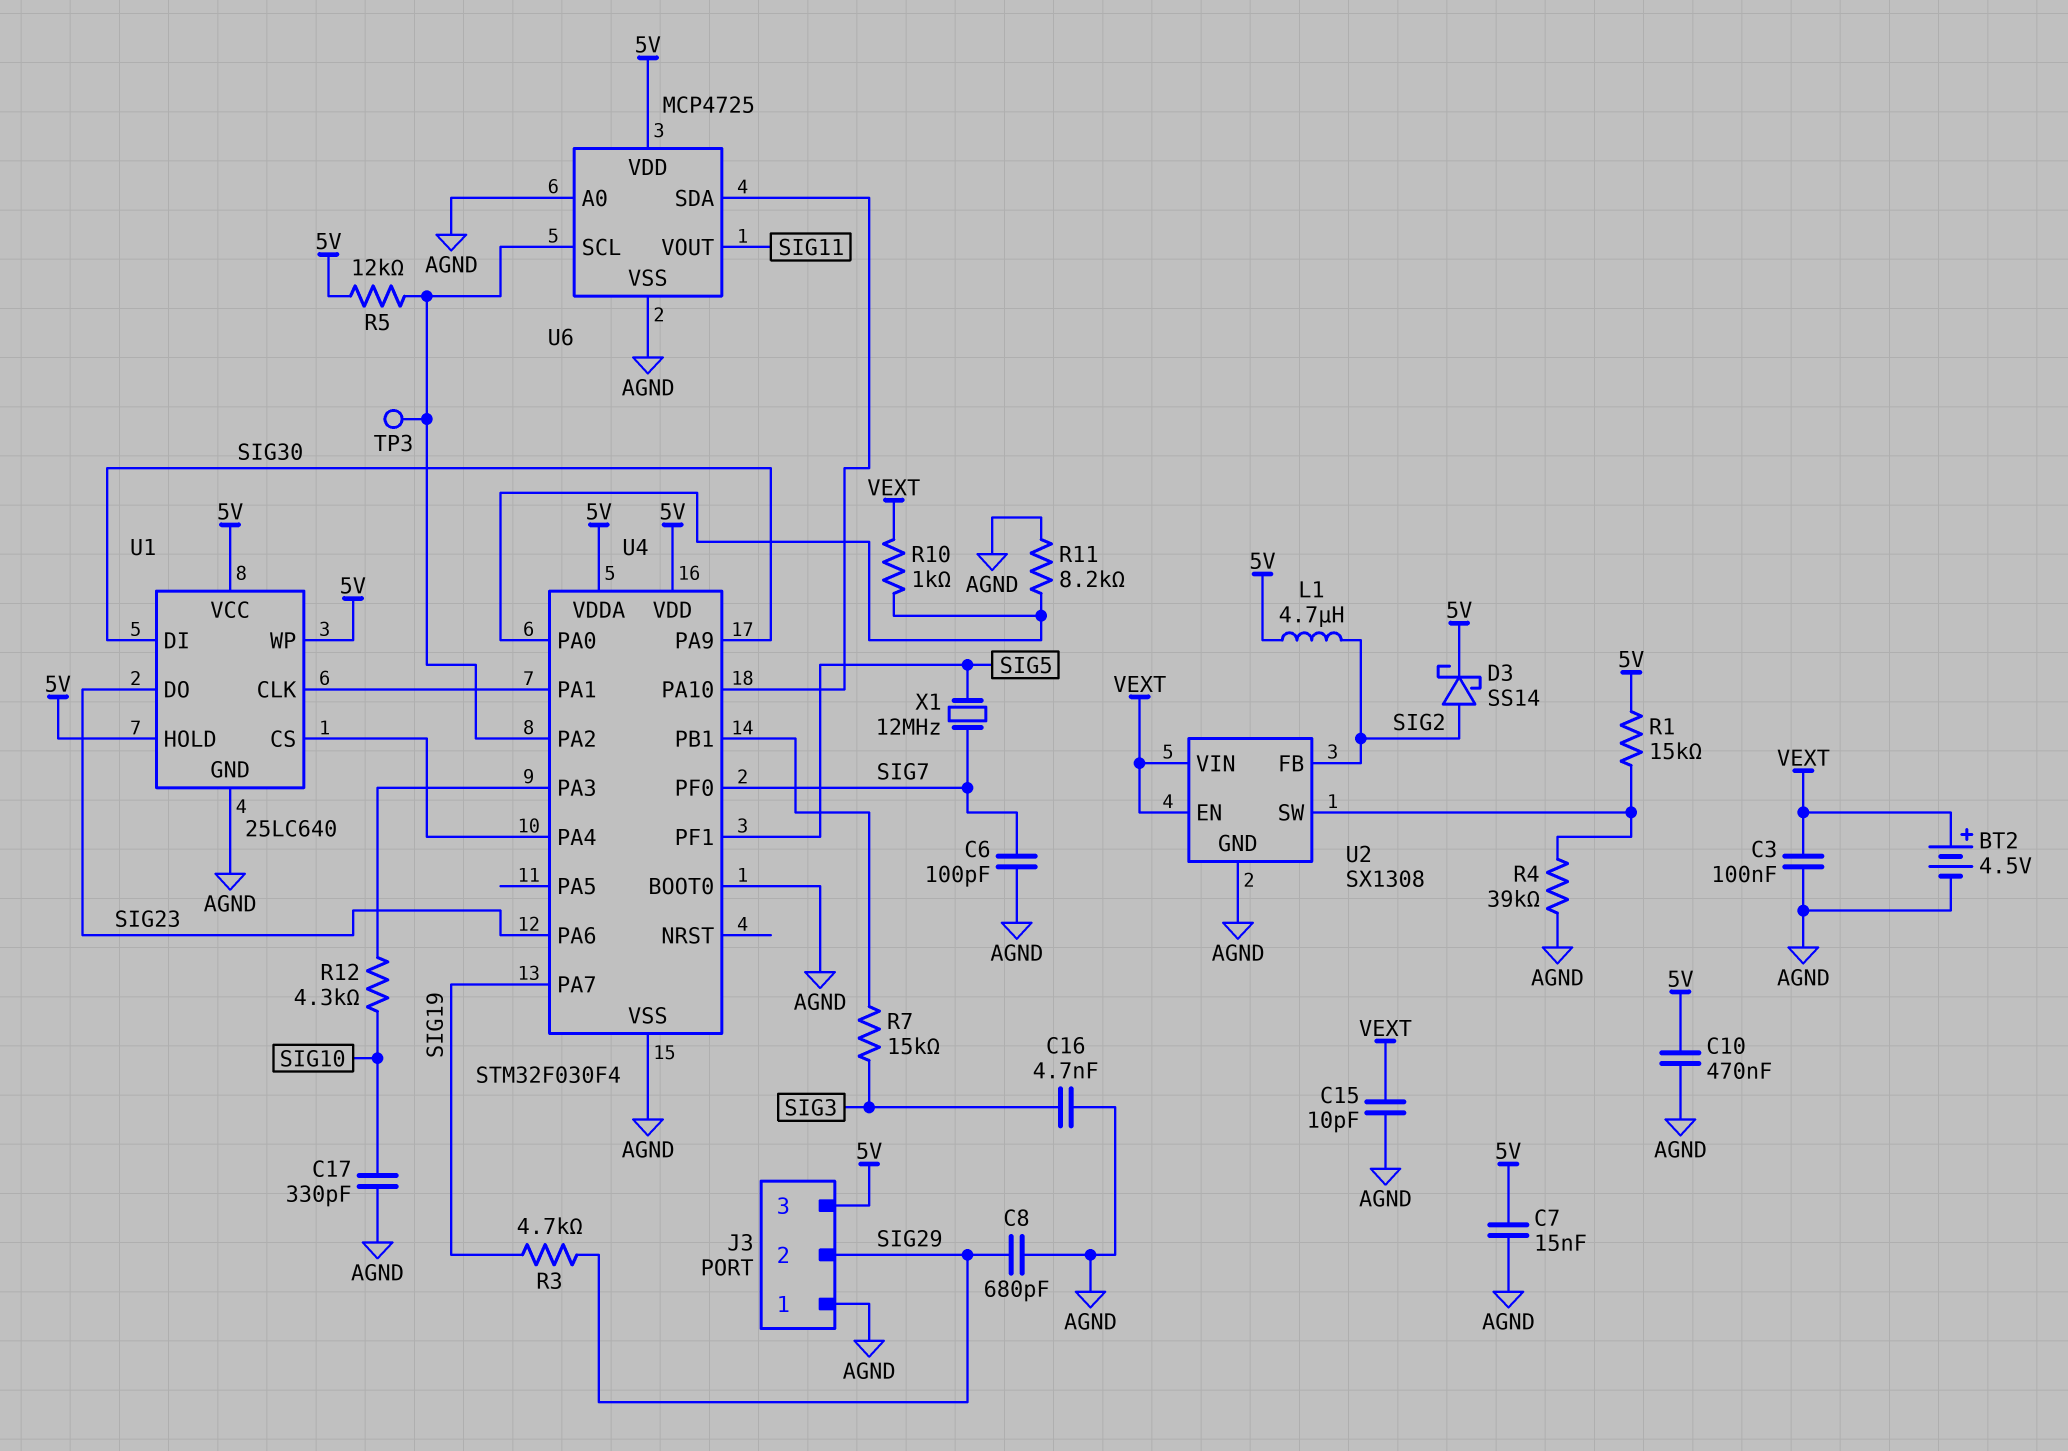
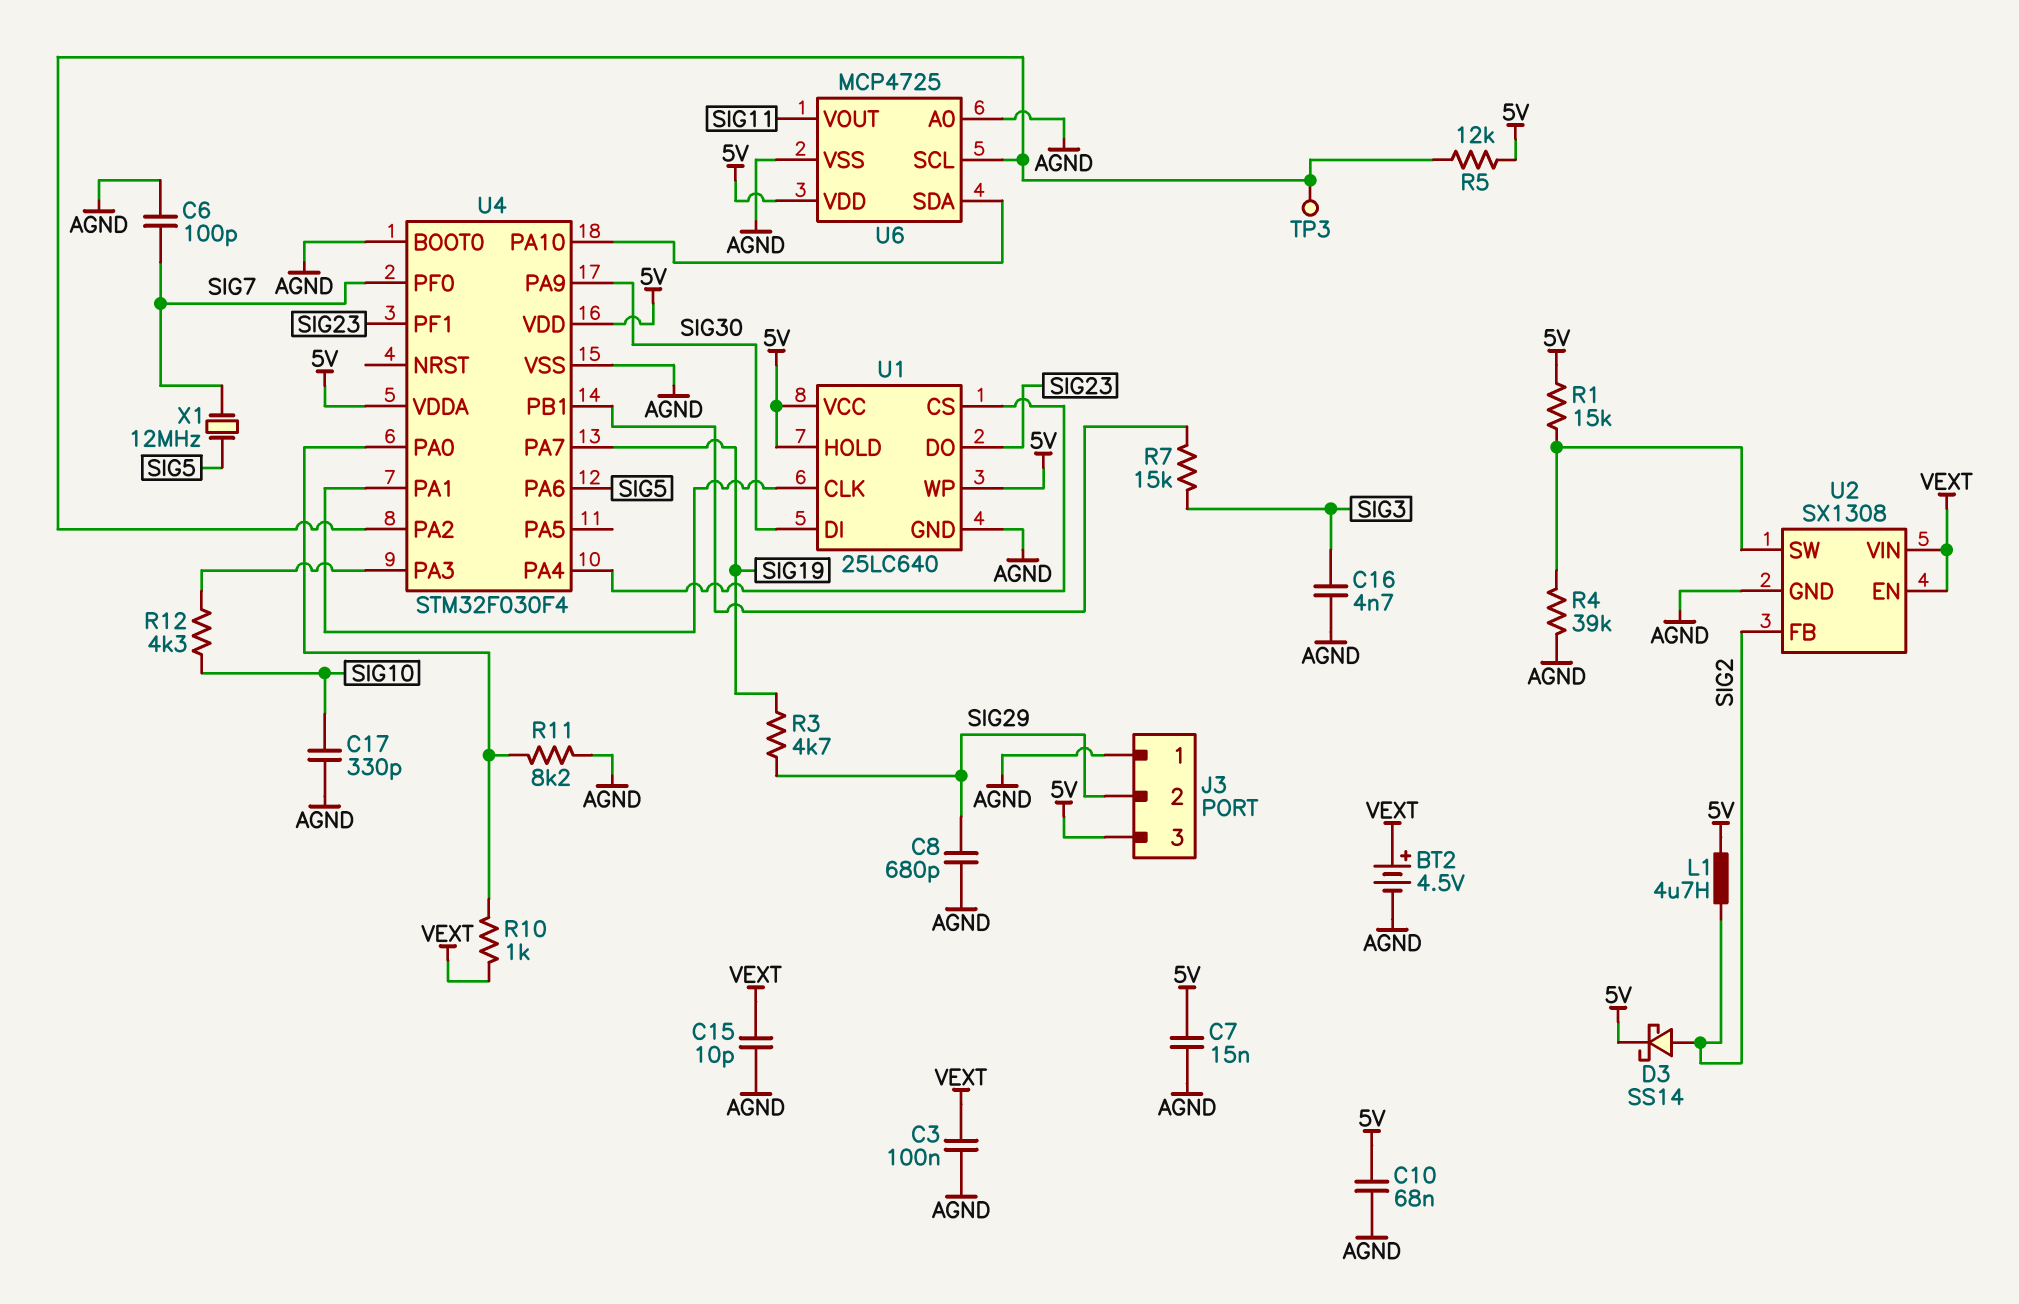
C10: 470nF (5V, AGND) -> 68nF (5V, AGND)
U4 pin PA6: SIG23 -> SIG5
U4 pin PF1: SIG5 -> SIG23

